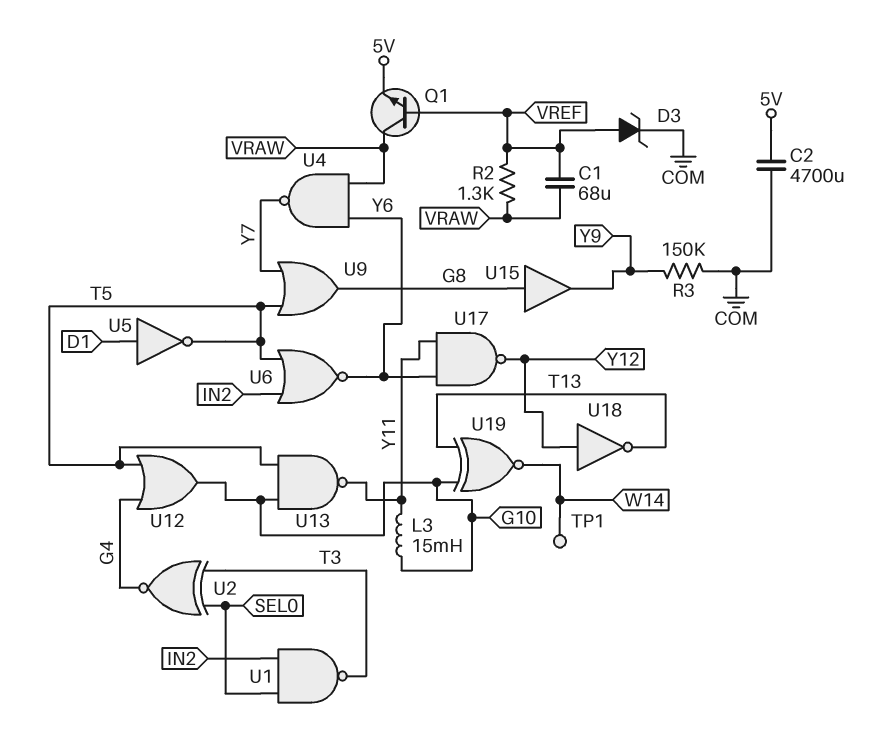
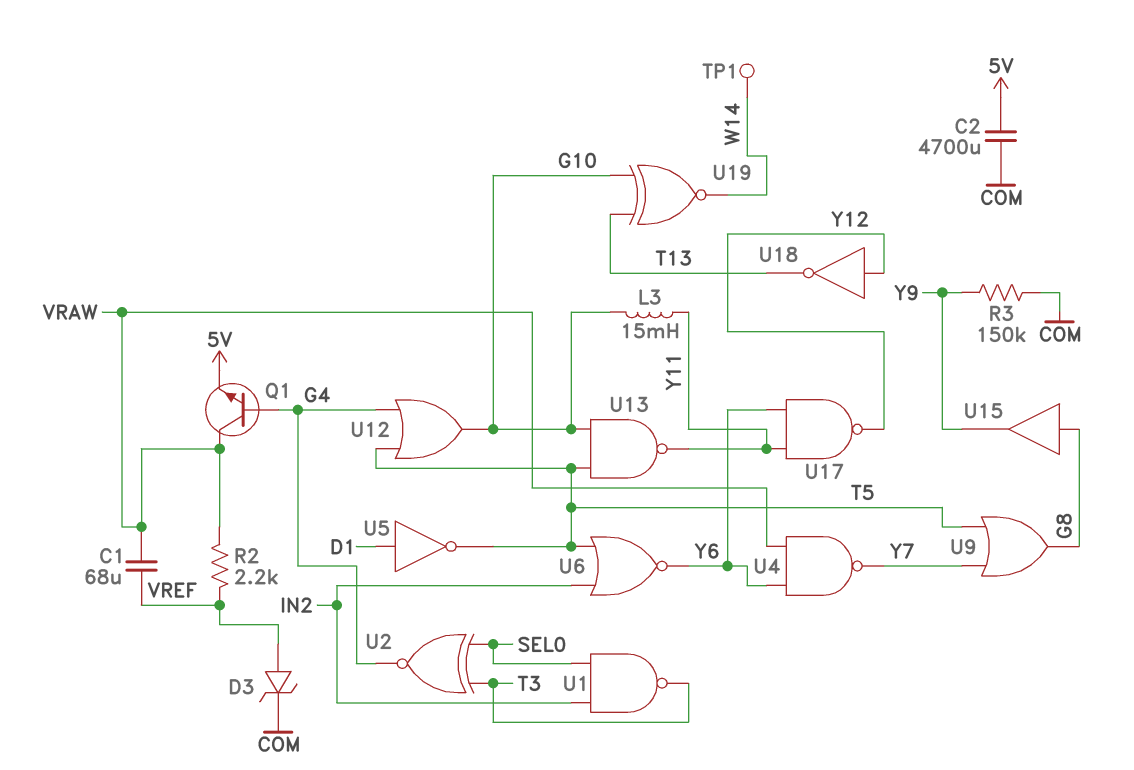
Q1: NPN (B VREF, C VRAW, E 5V) -> NPN (B G4, C VRAW, E 5V)
R2: 1.3k (VRAW, VREF) -> 2.2k (VRAW, VREF)

